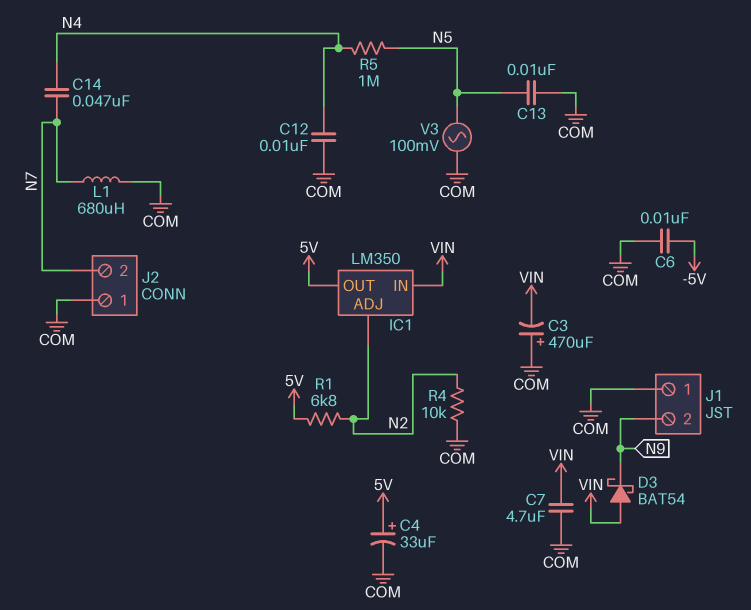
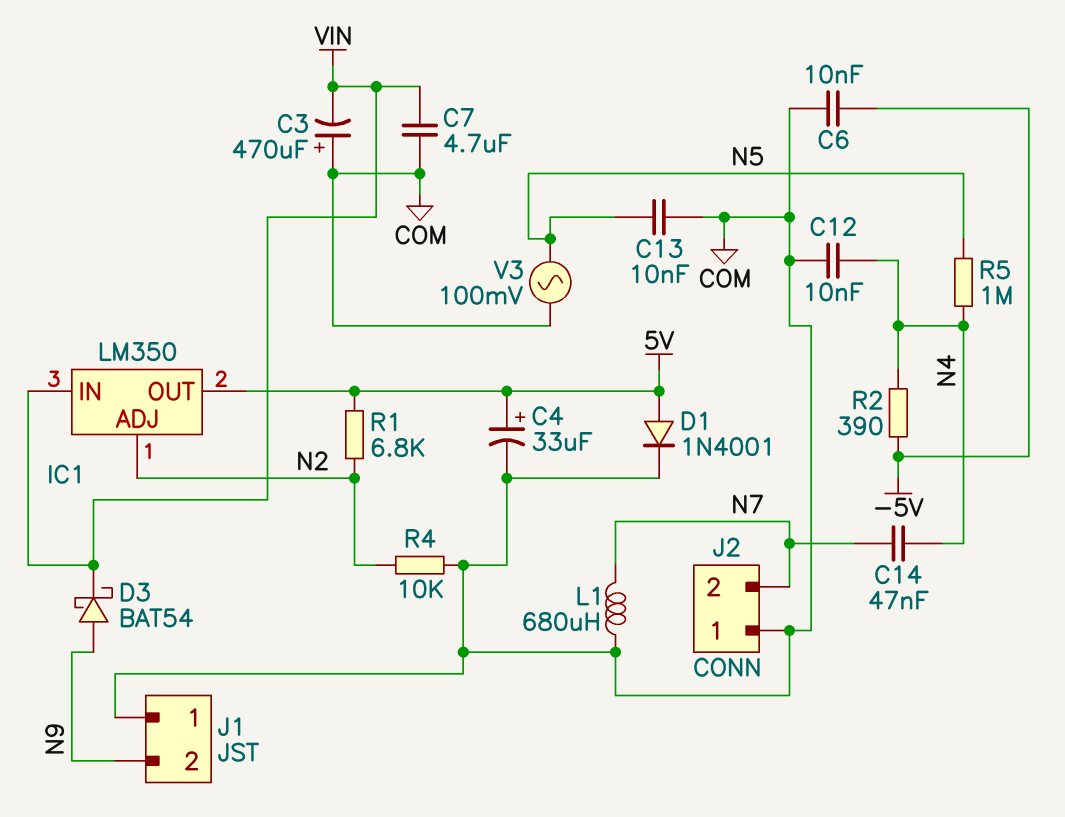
D1: none -> diode 1N4001 (A 5V, K COM)
D3: schottky BAT54 (A VIN, K N9) -> schottky BAT54 (A N9, K VIN)
R2: none -> 390 (-5V, N4)

